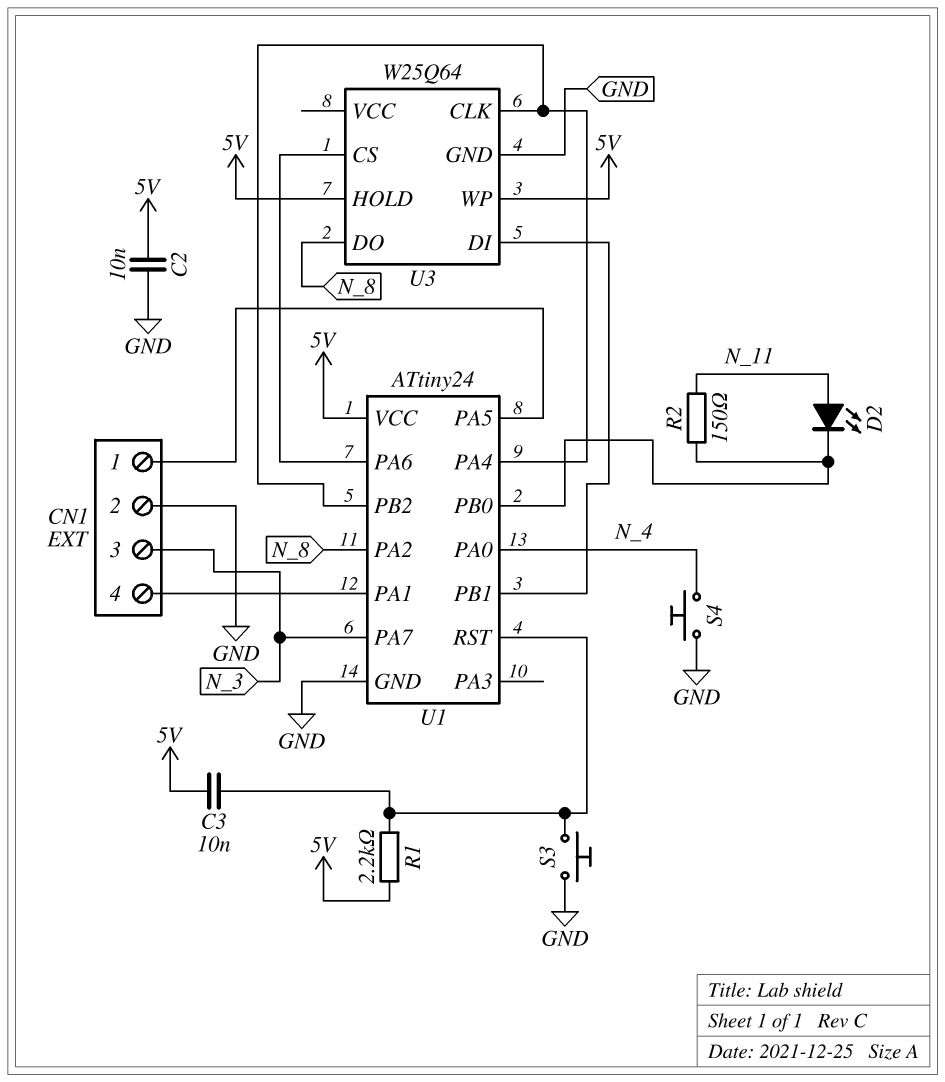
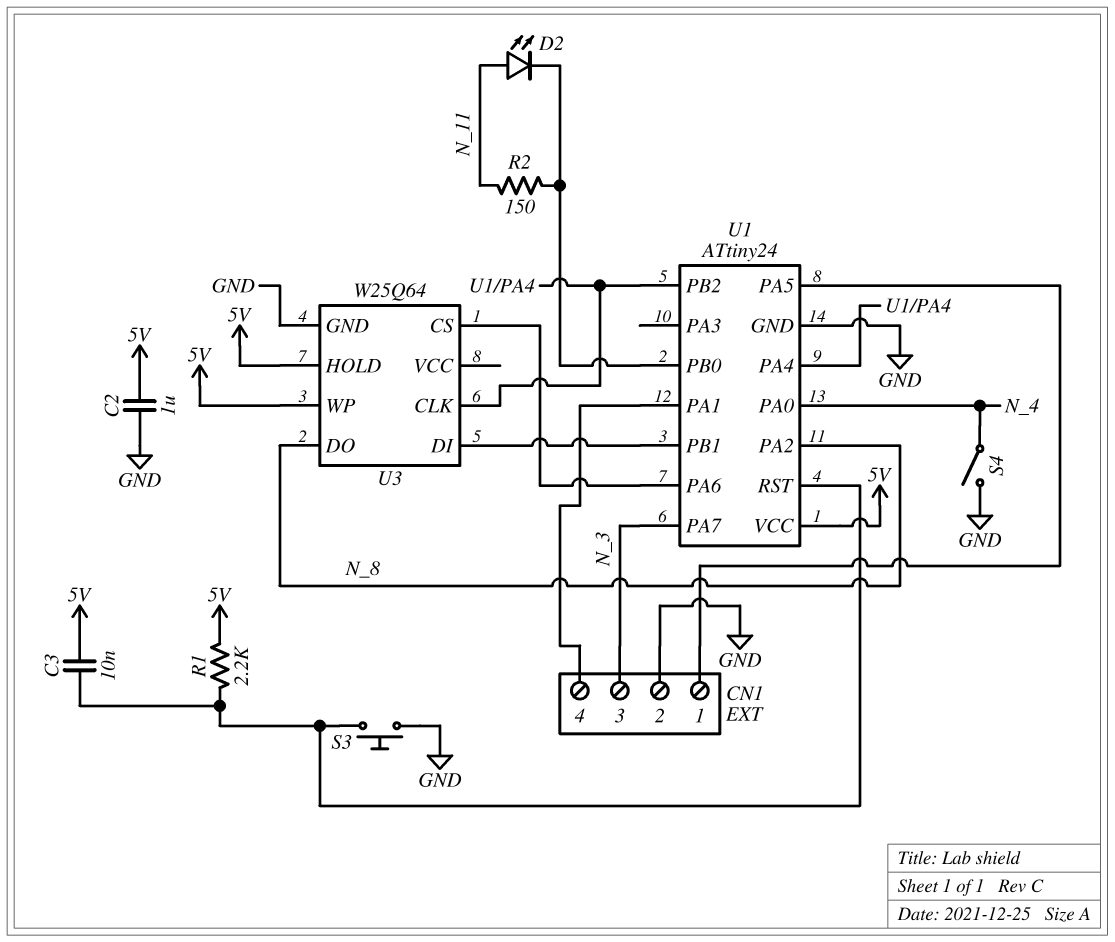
C2: 10nF (5V, GND) -> 1uF (5V, GND)
S4: button (GND, N_4) -> switch (GND, N_4)

